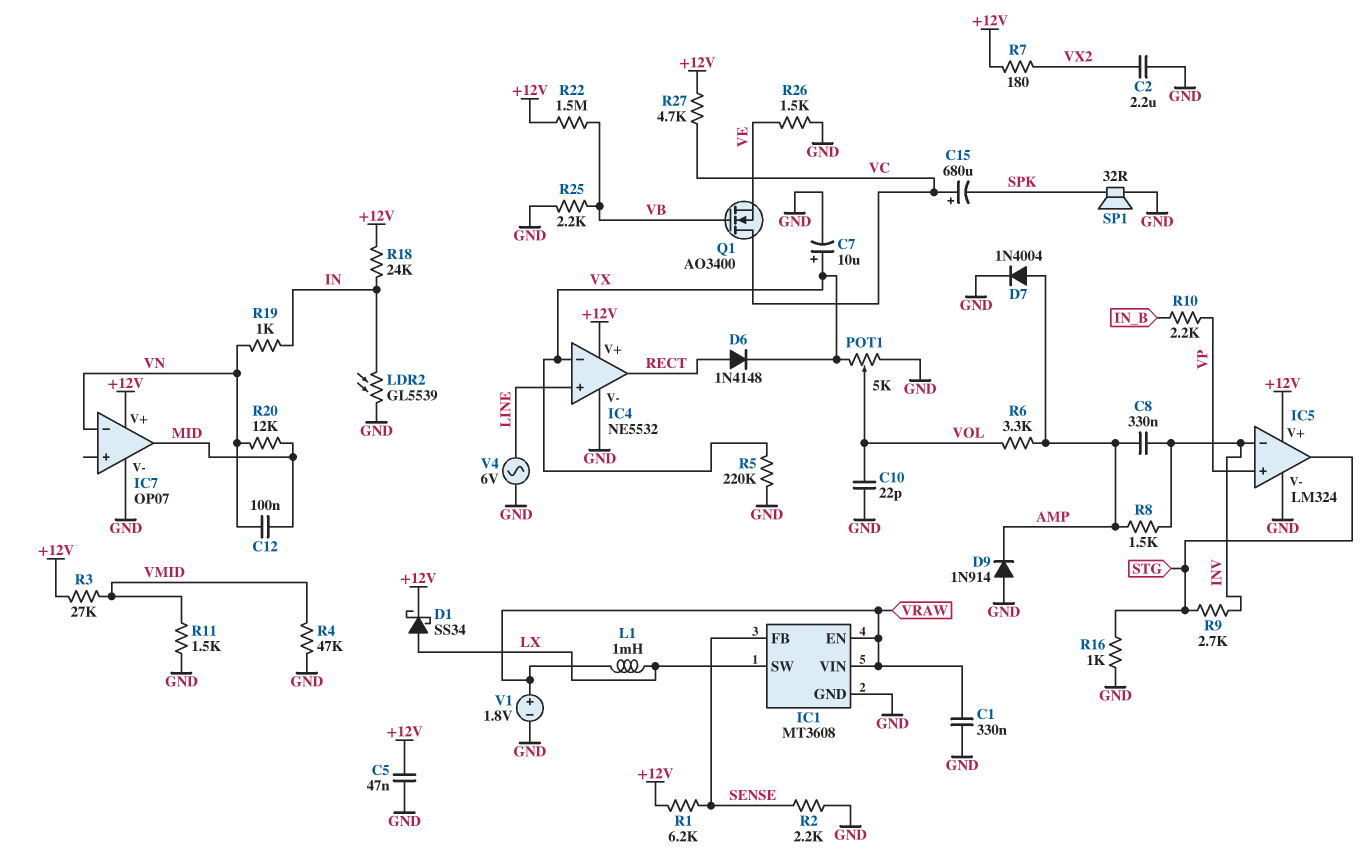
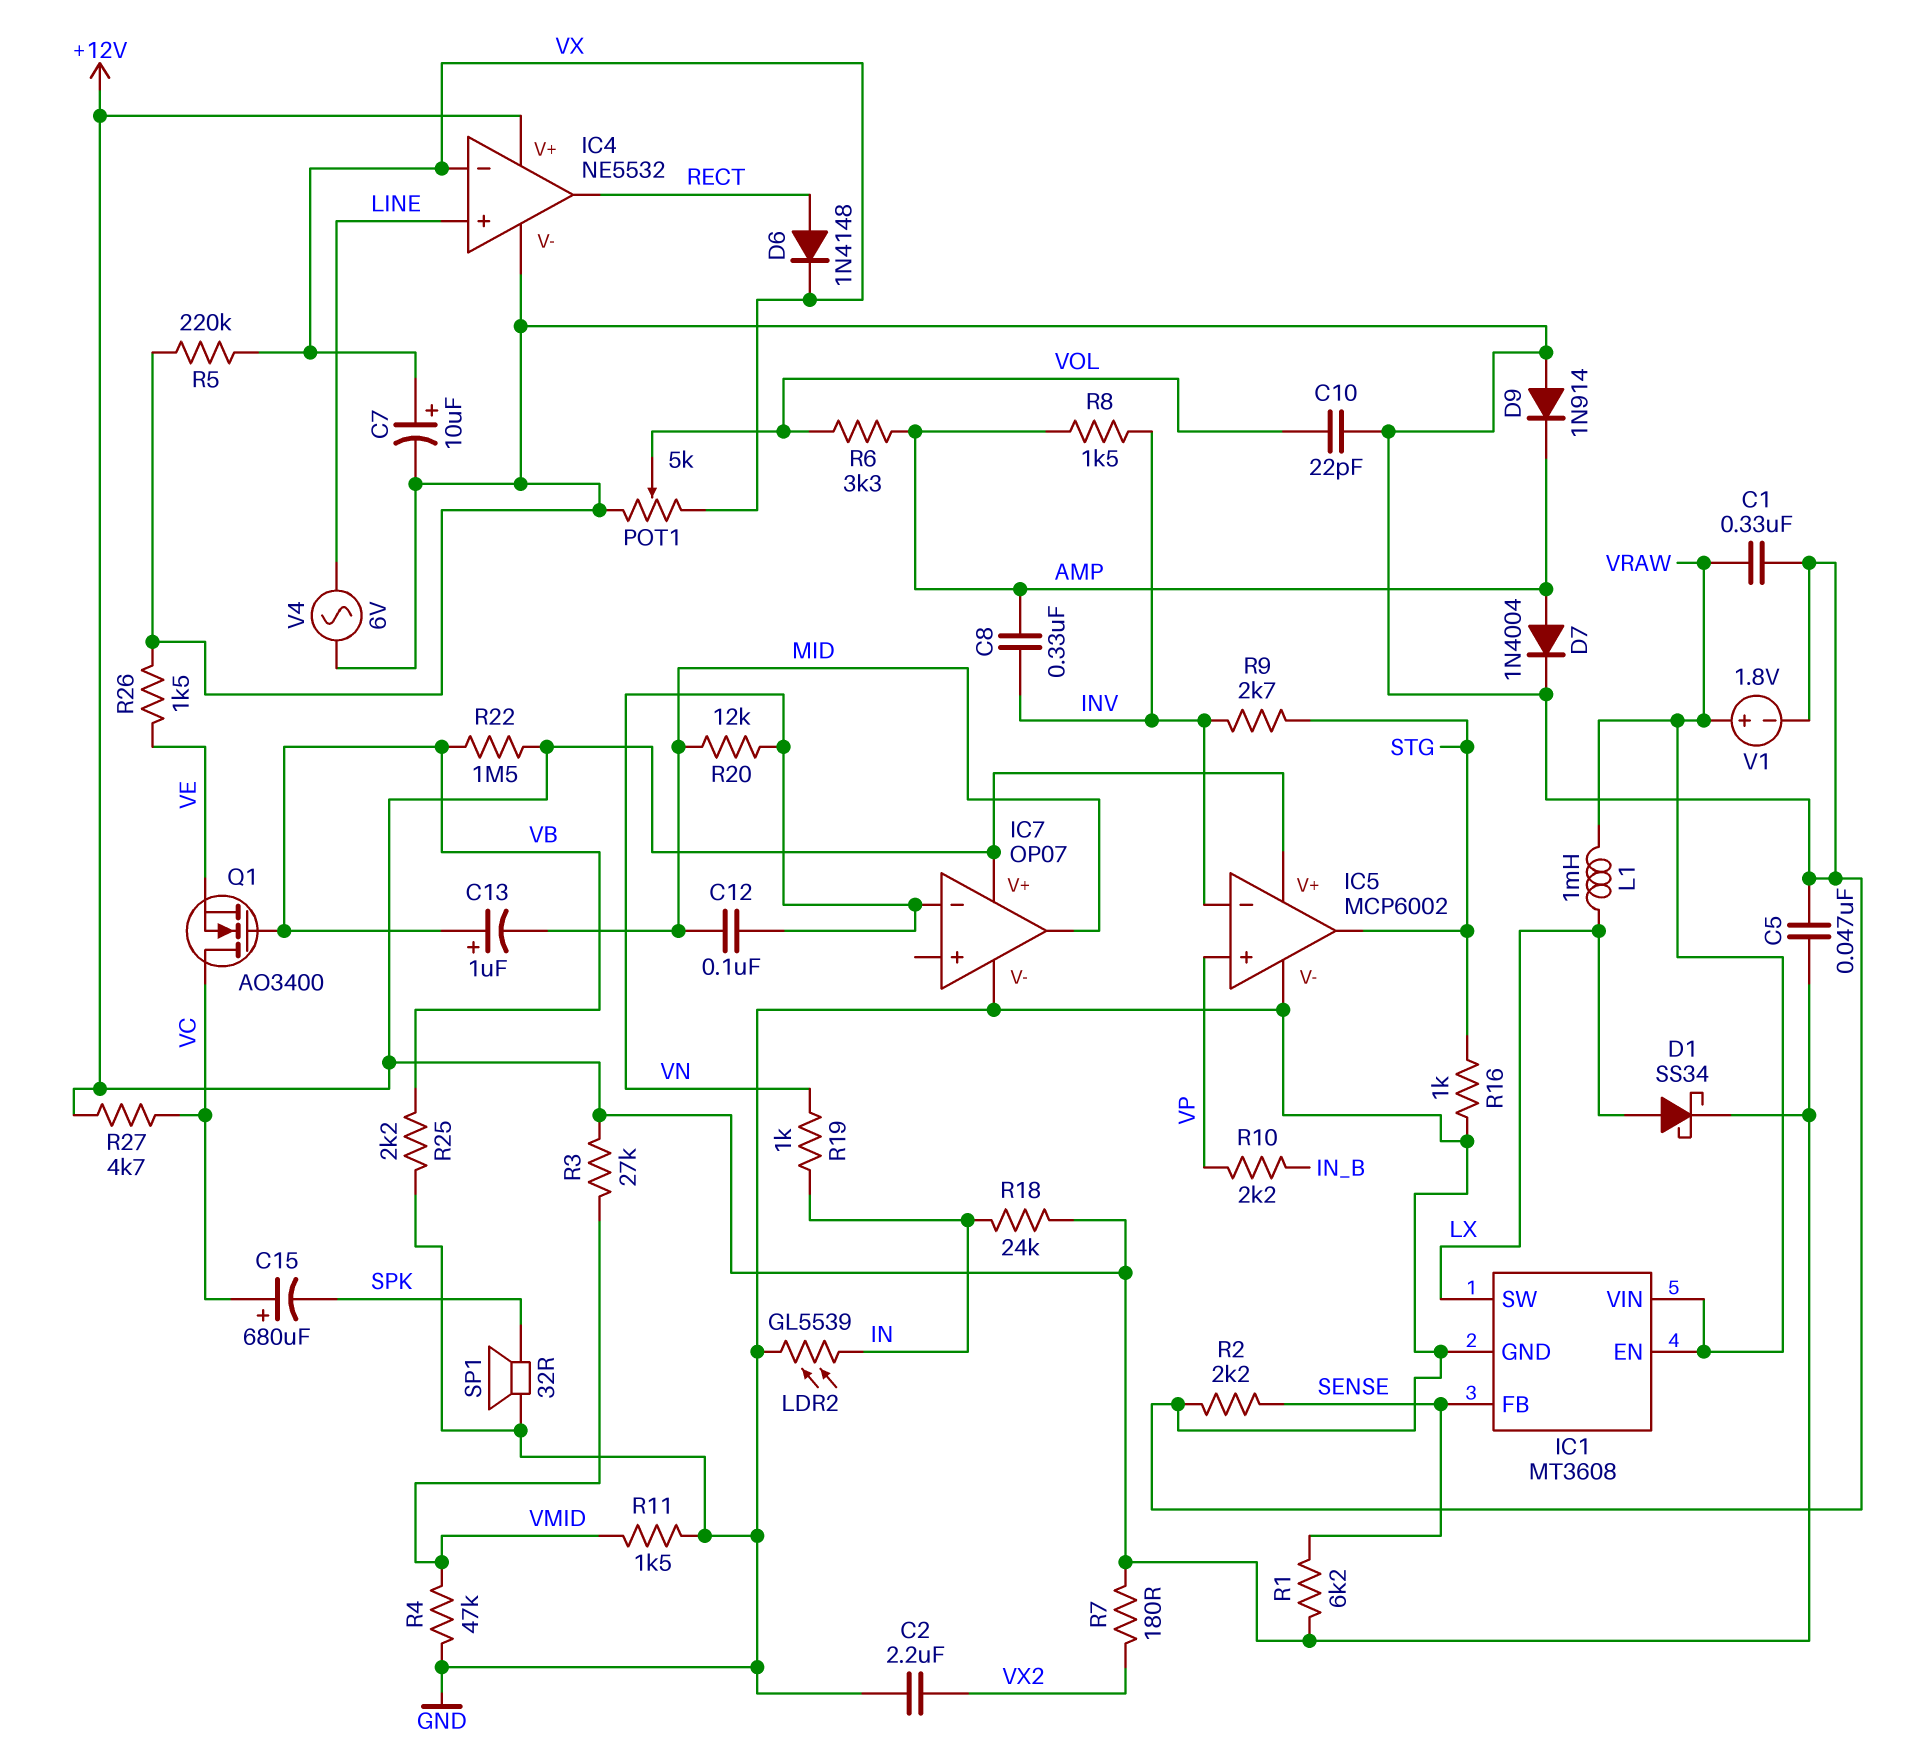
C13: none -> 1uF (plus VB, minus MID)
IC5: LM324 -> MCP6002

